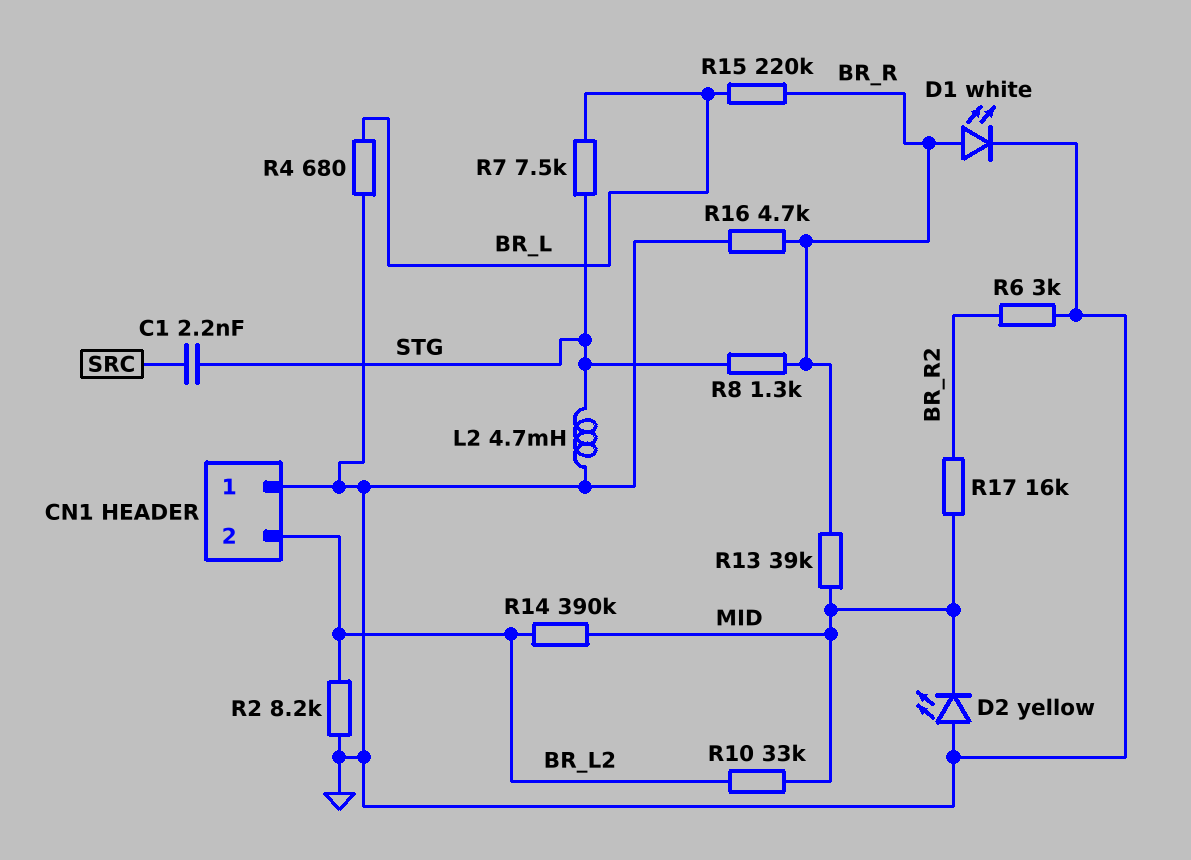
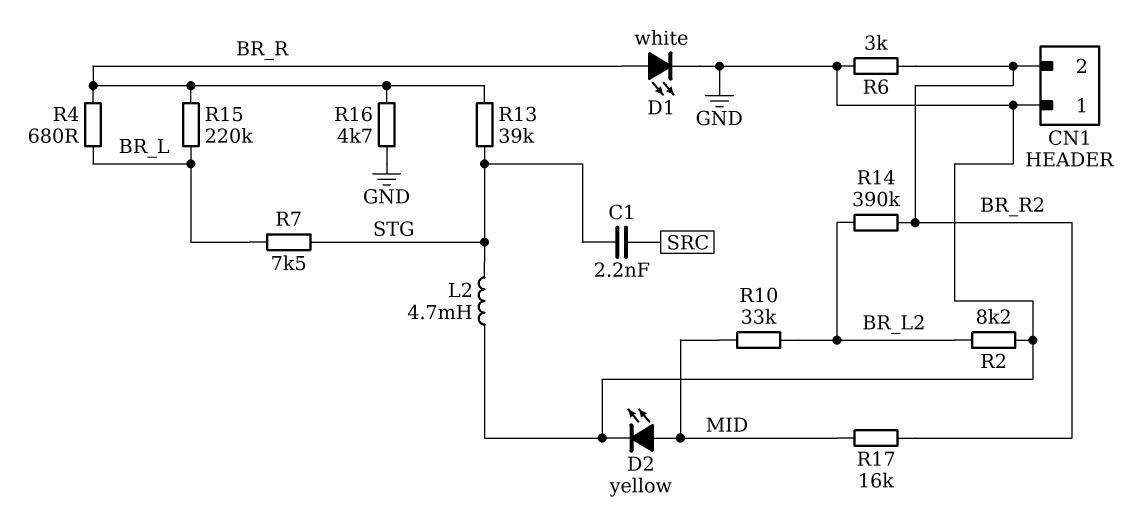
CN1 pin 2: BR_L2 -> BR_R2
D2: LED yellow (A GND, K MID) -> LED yellow (A MID, K GND)
R4: 680 (BR_L, GND) -> 680 (BR_L, BR_R)
R8: 1.3k (BR_R, STG) -> none
R13: 39k (BR_R, MID) -> 39k (BR_R, STG)
R14: 390k (BR_L2, MID) -> 390k (BR_L2, BR_R2)

